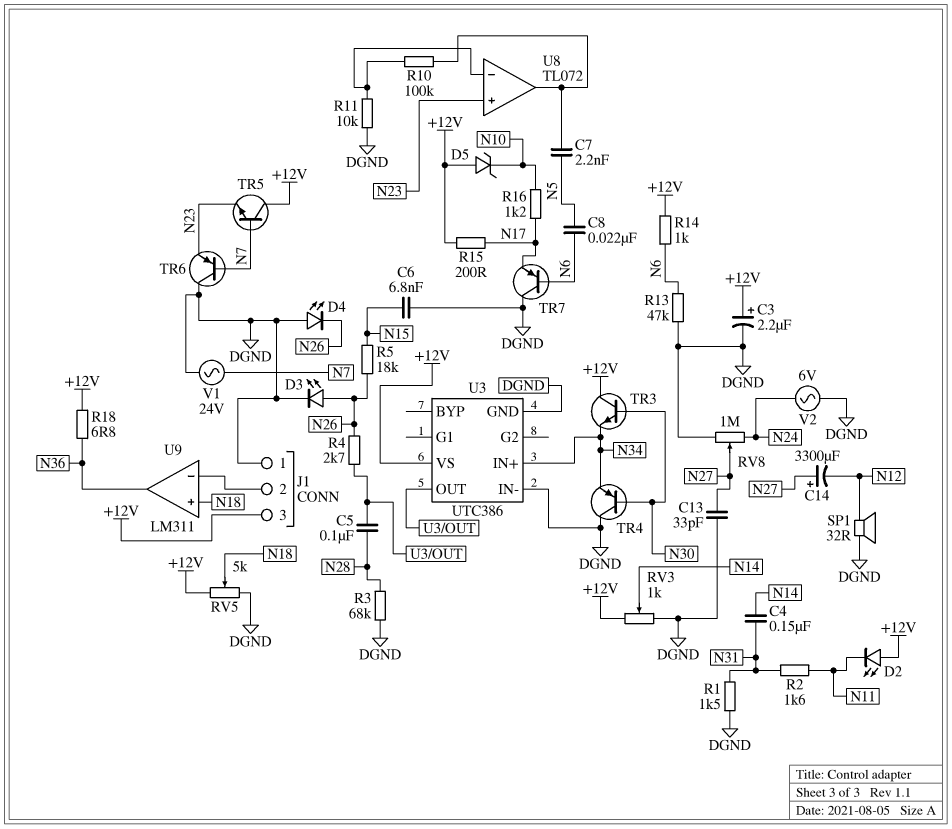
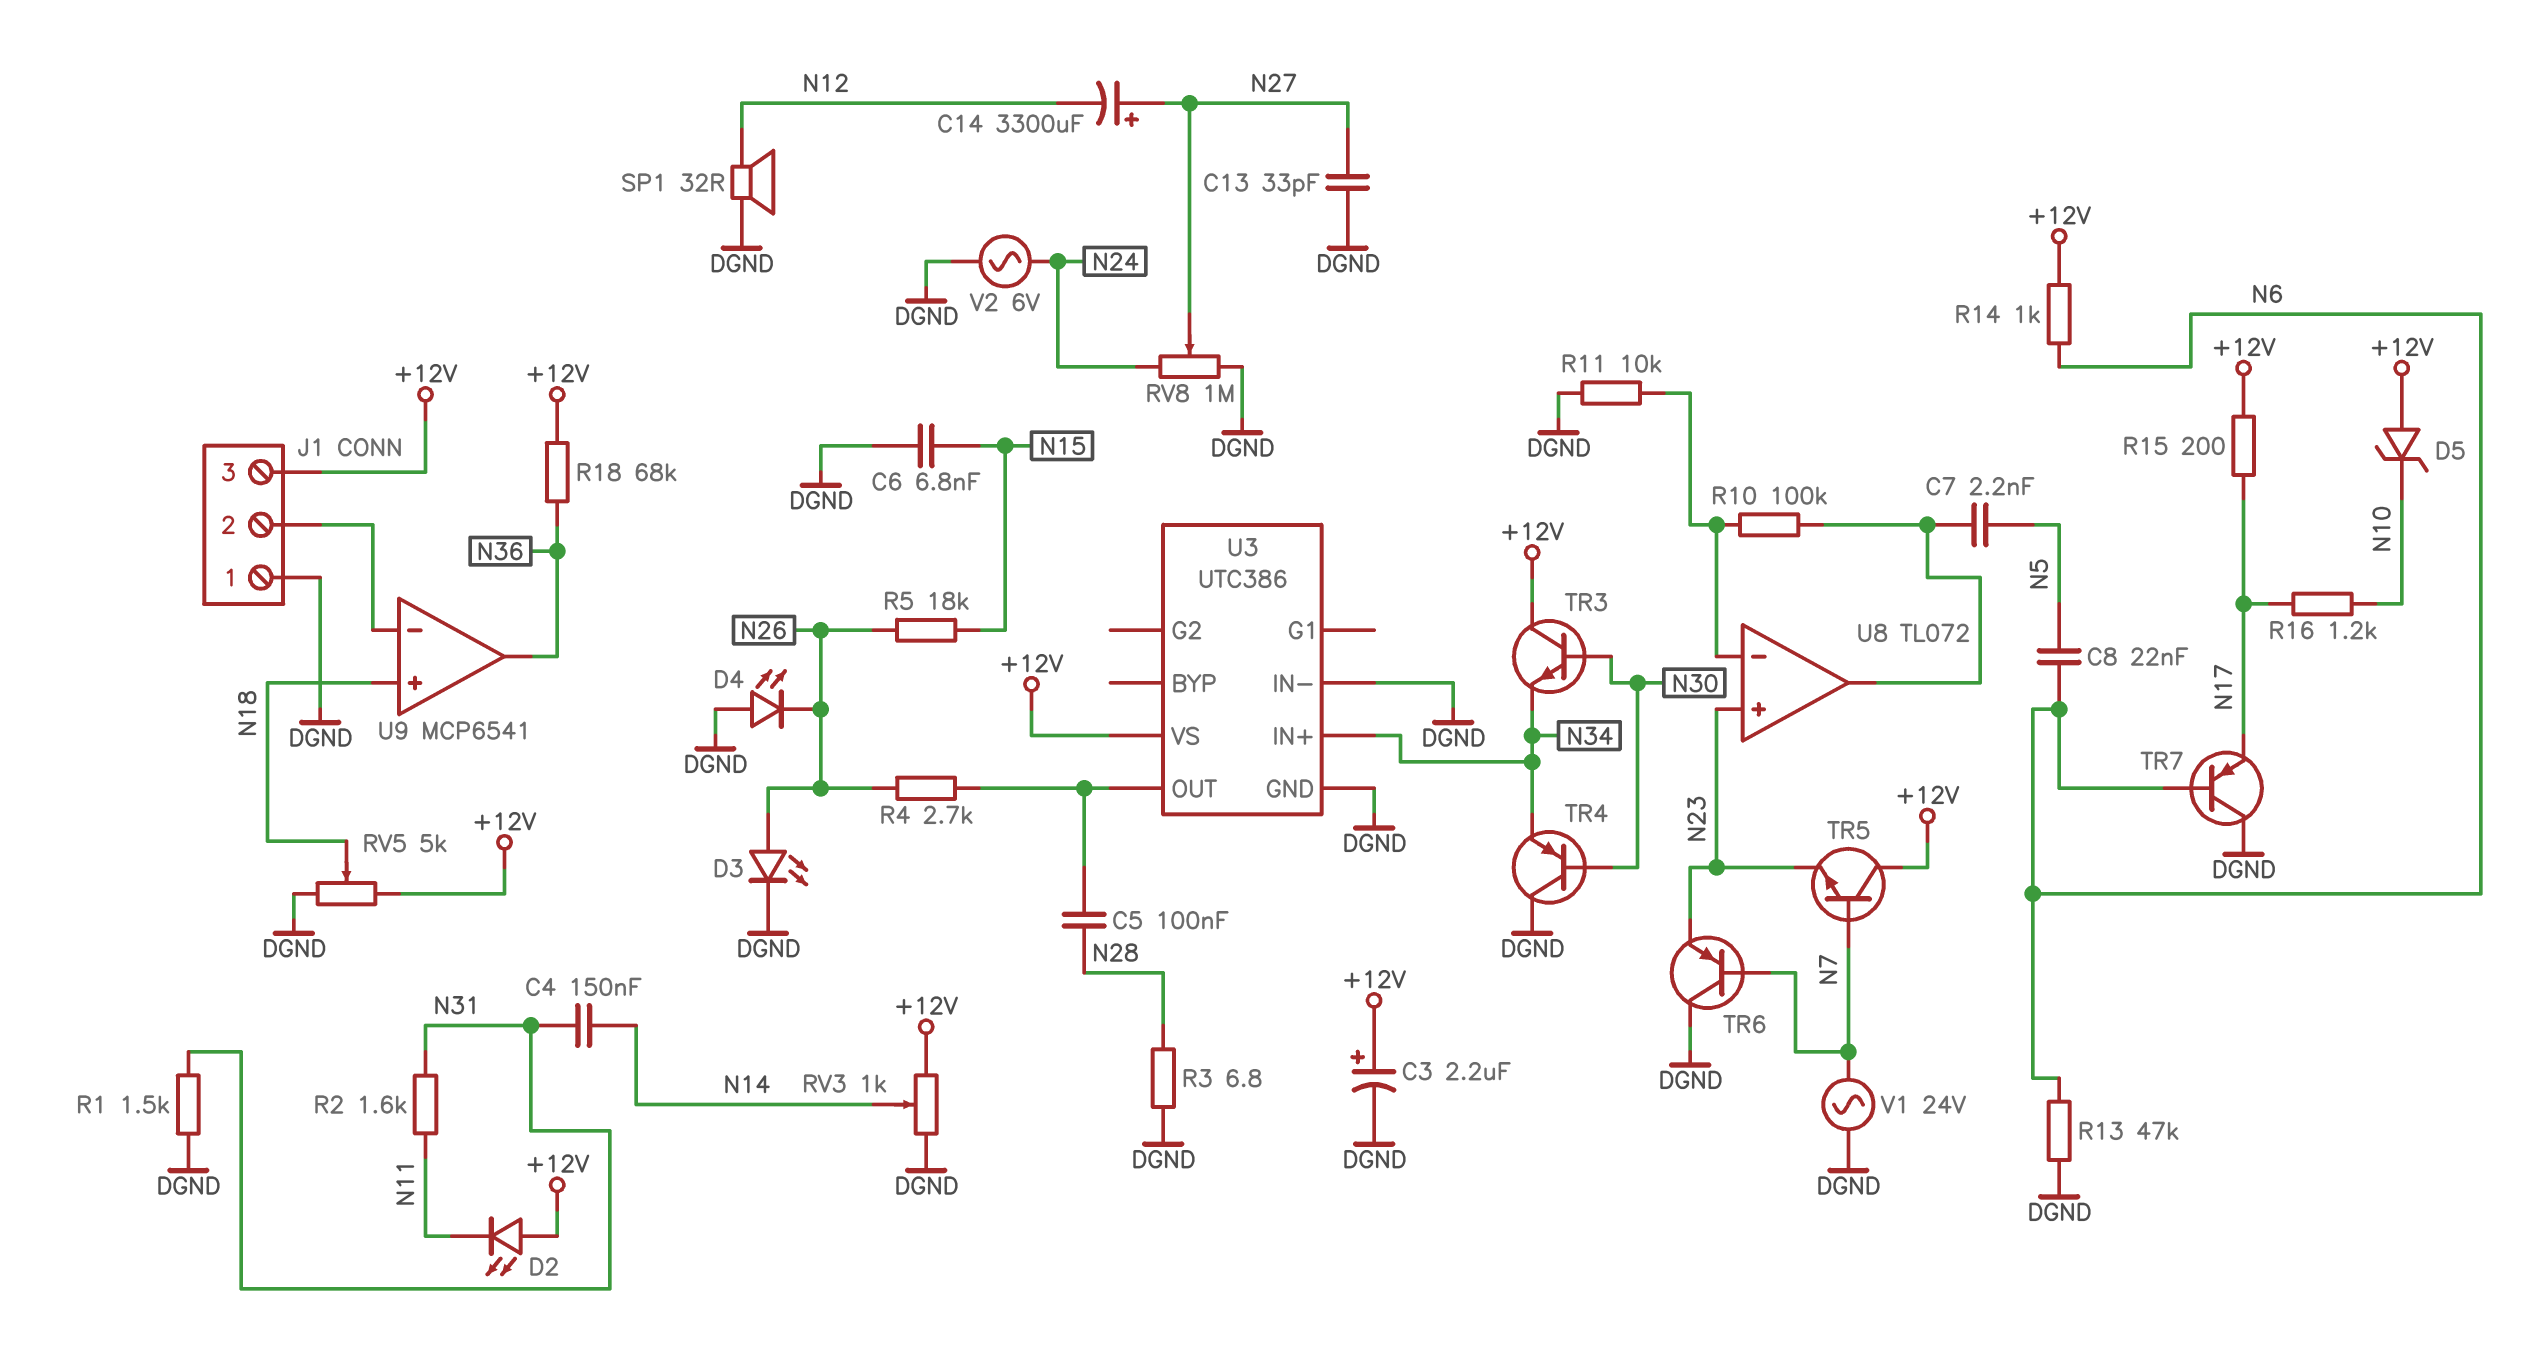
R3: 68k (DGND, N28) -> 6.8 (DGND, N28)
R18: 6.8 (+12V, N36) -> 68k (+12V, N36)
U9: LM311 -> MCP6541

